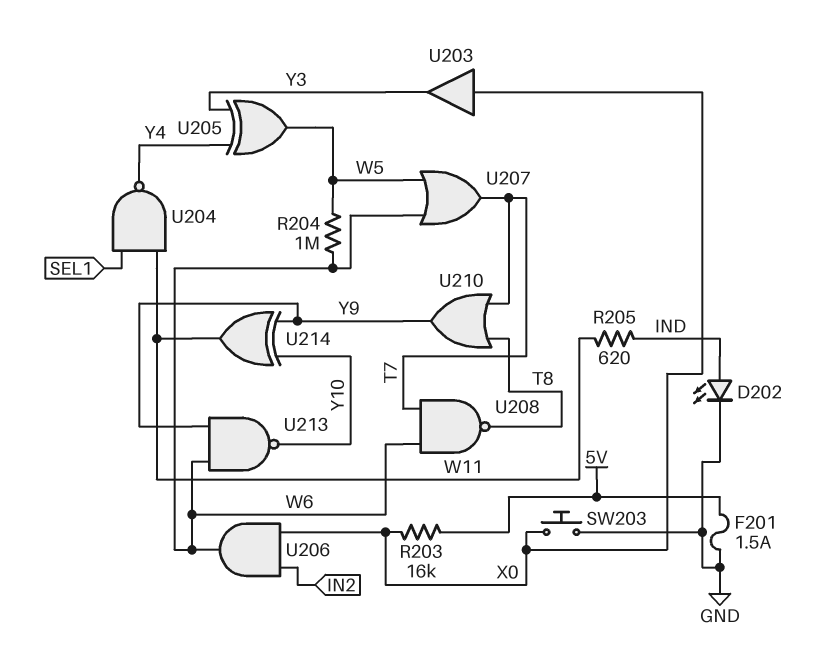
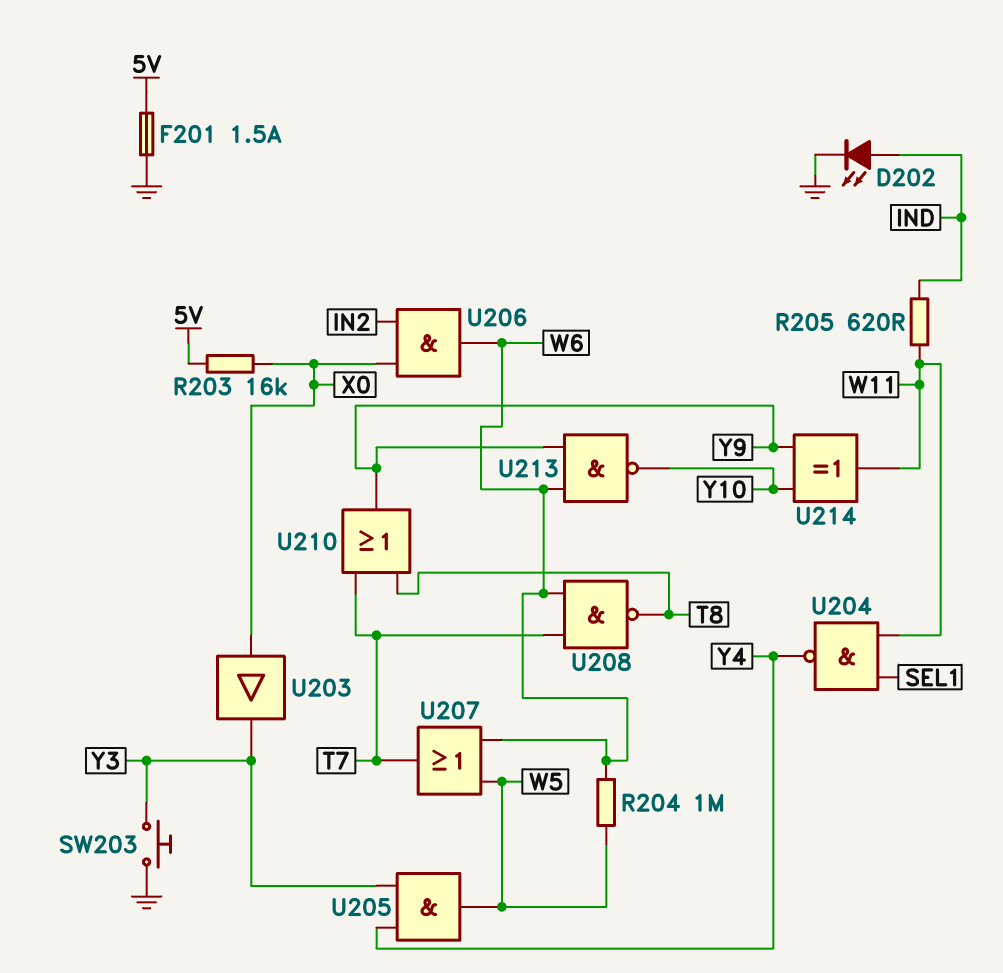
SW203: button (GND, X0) -> button (GND, Y3)
U205: XOR (in Y3, in Y4, out W5) -> AND (in Y3, in Y4, out W5)

